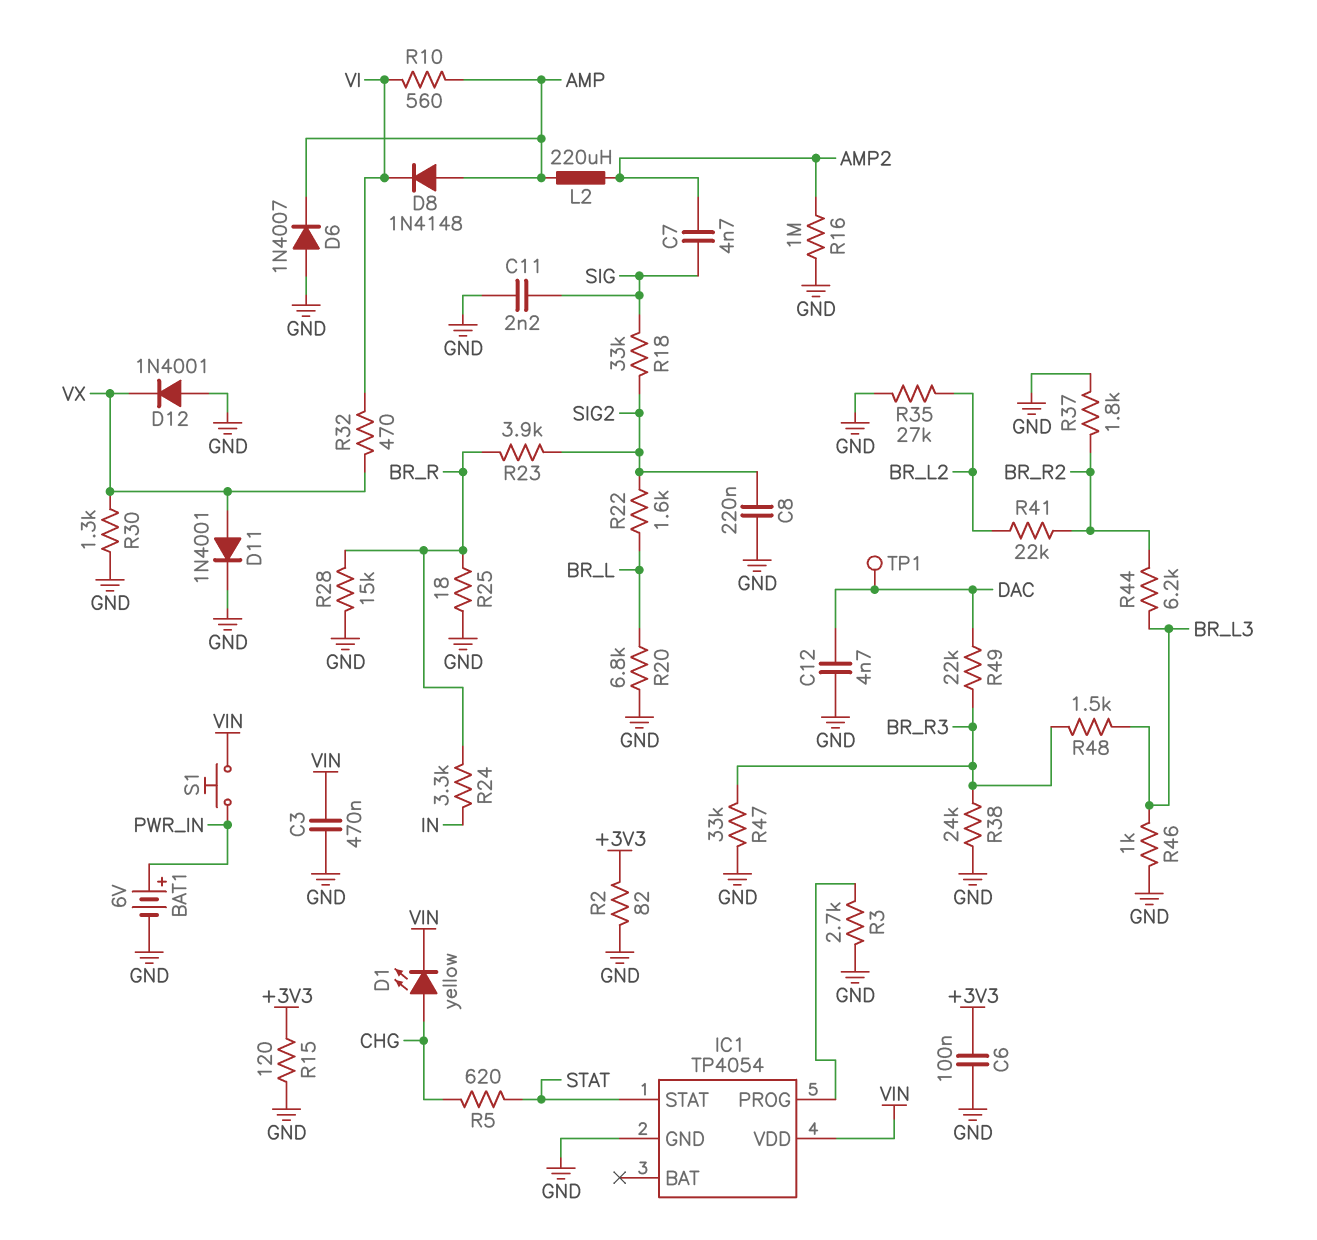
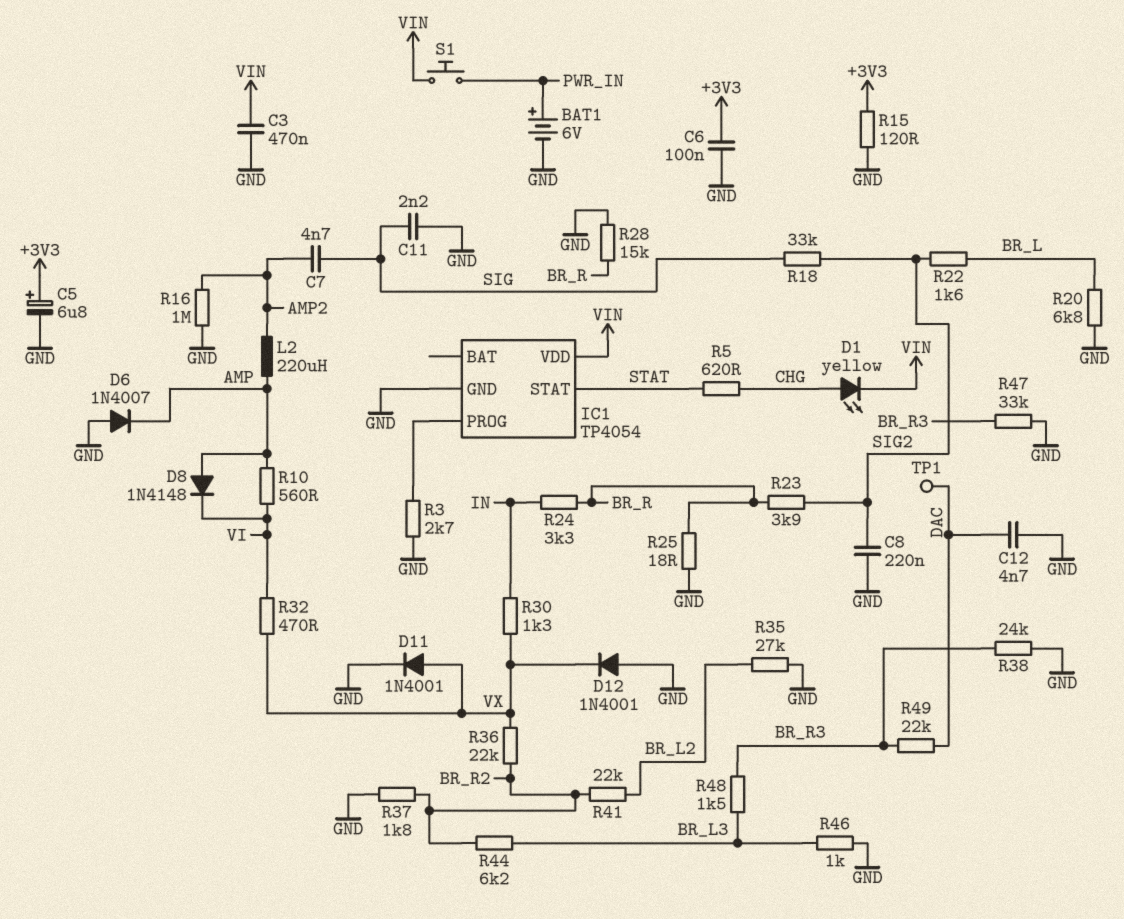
C5: none -> 6.8uF (plus +3V3, minus GND)
R2: 82 (+3V3, GND) -> none
R30: 1.3k (GND, VX) -> 1.3k (IN, VX)
R36: none -> 22k (BR_R2, VX)

